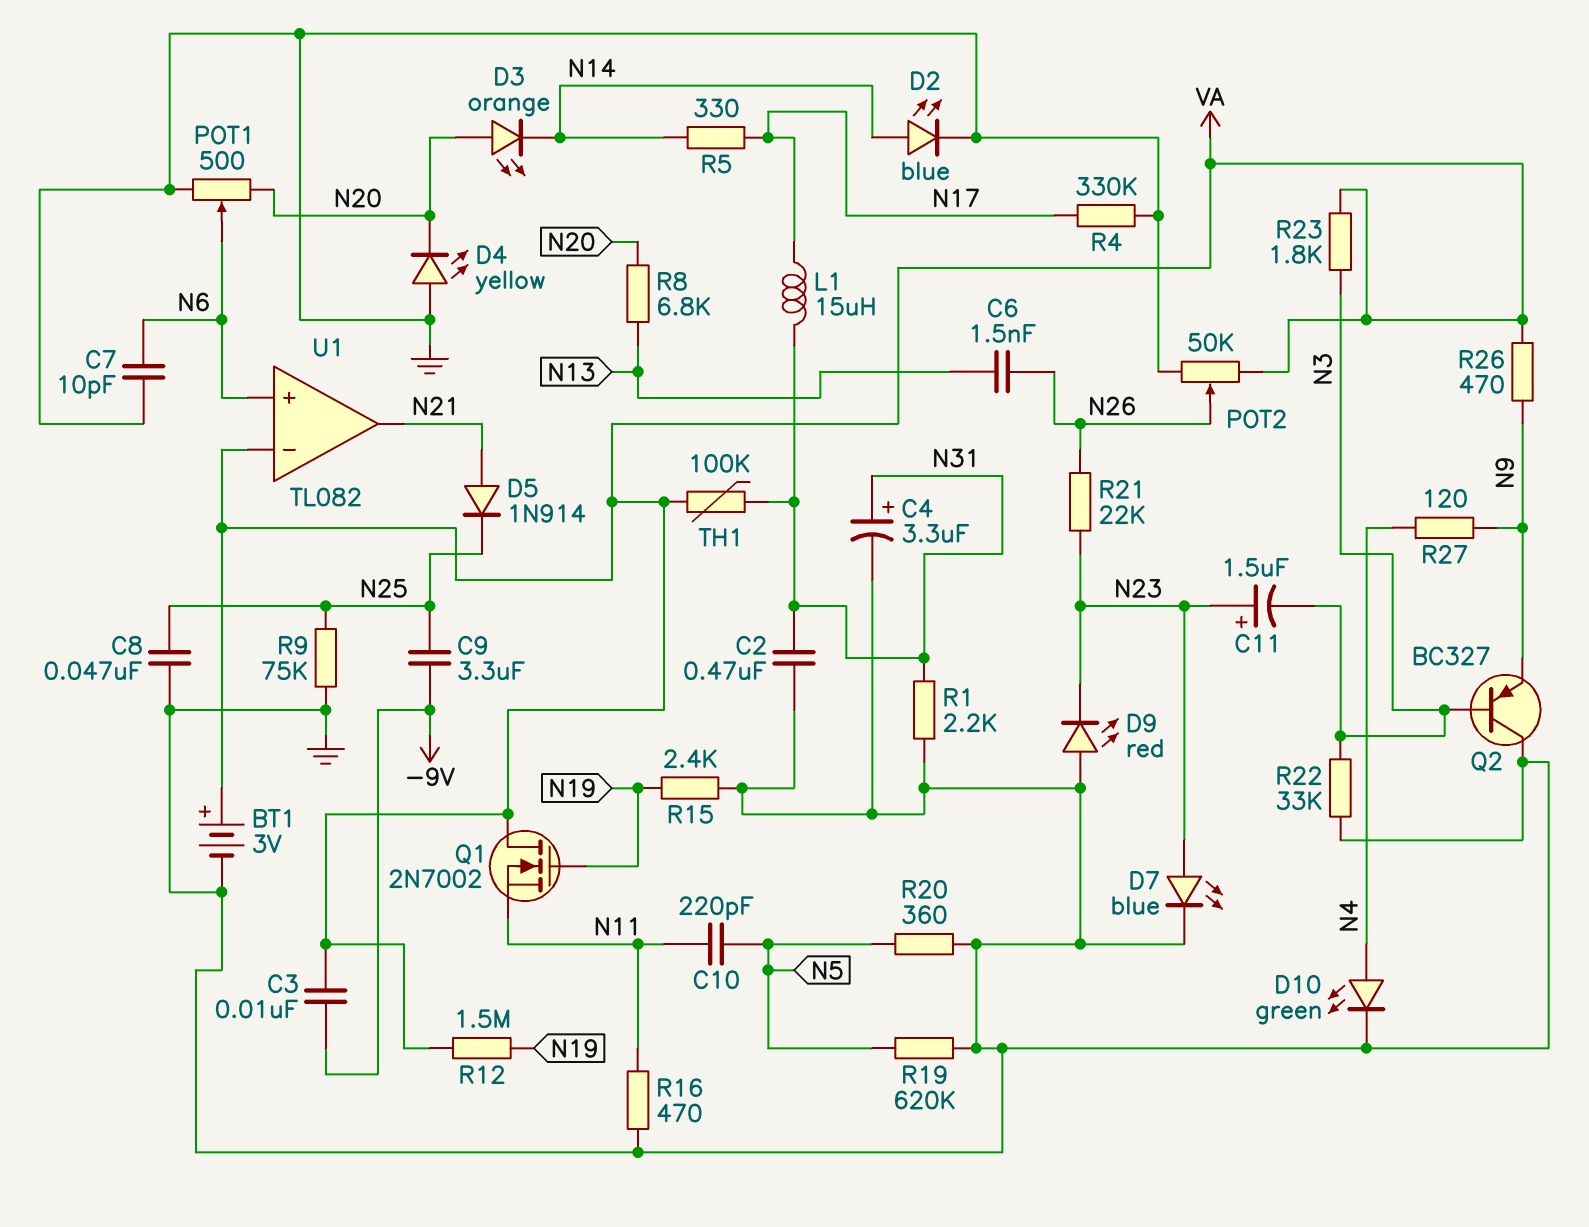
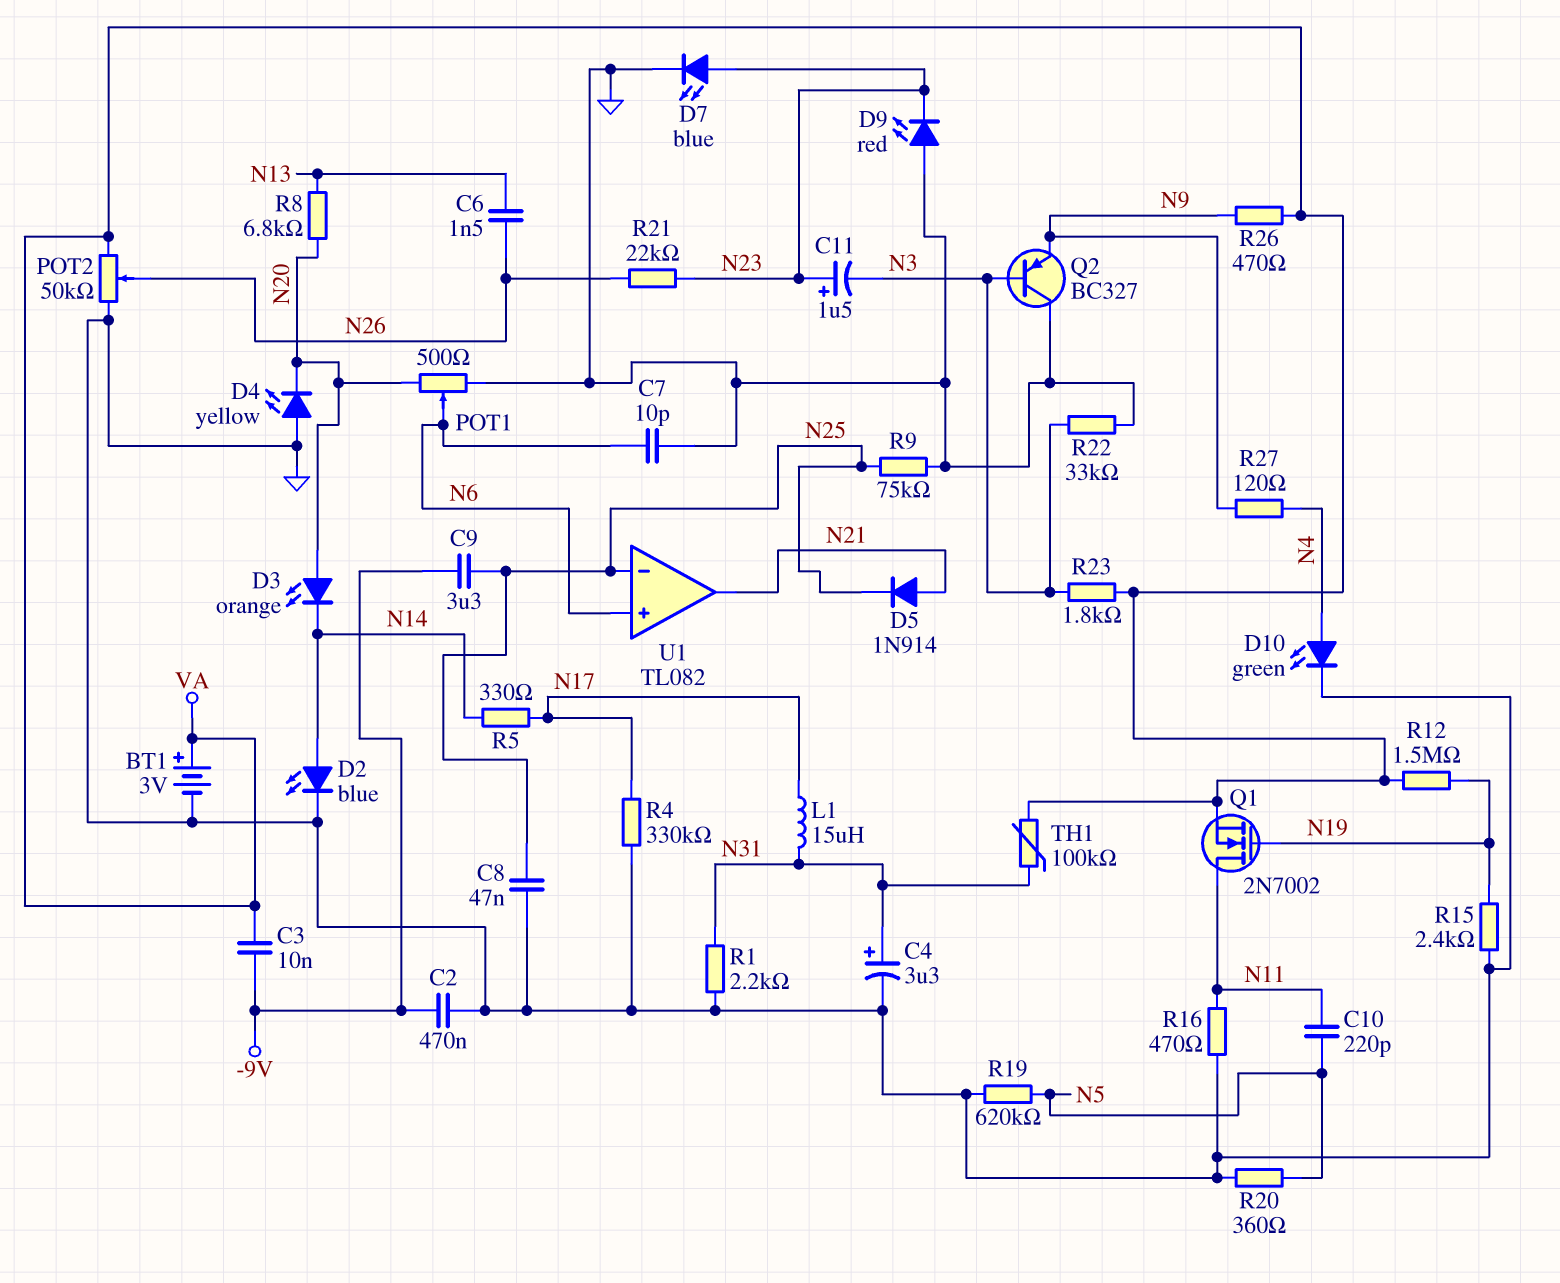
C2: 470nF (GND, N31) -> 470nF (-9V, GND)
Q1: NMOS 2N7002 (G N19, D VA, S N11) -> NMOS 2N7002 (G N19, D N11, S VA)
U1 pin in-: VA -> N25

